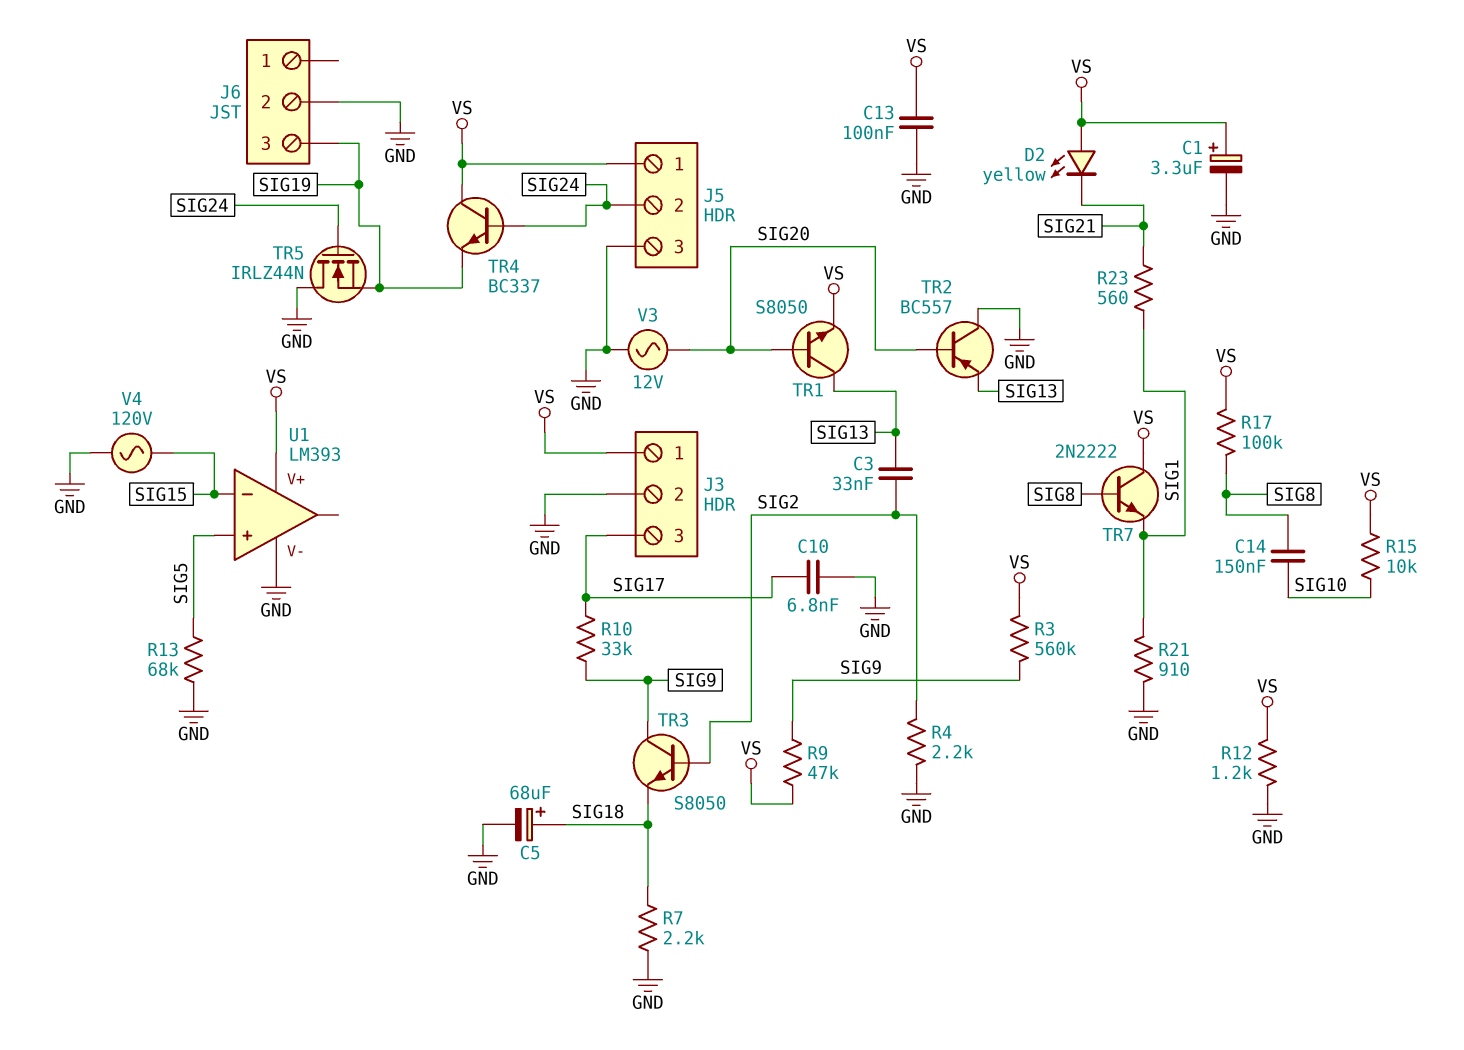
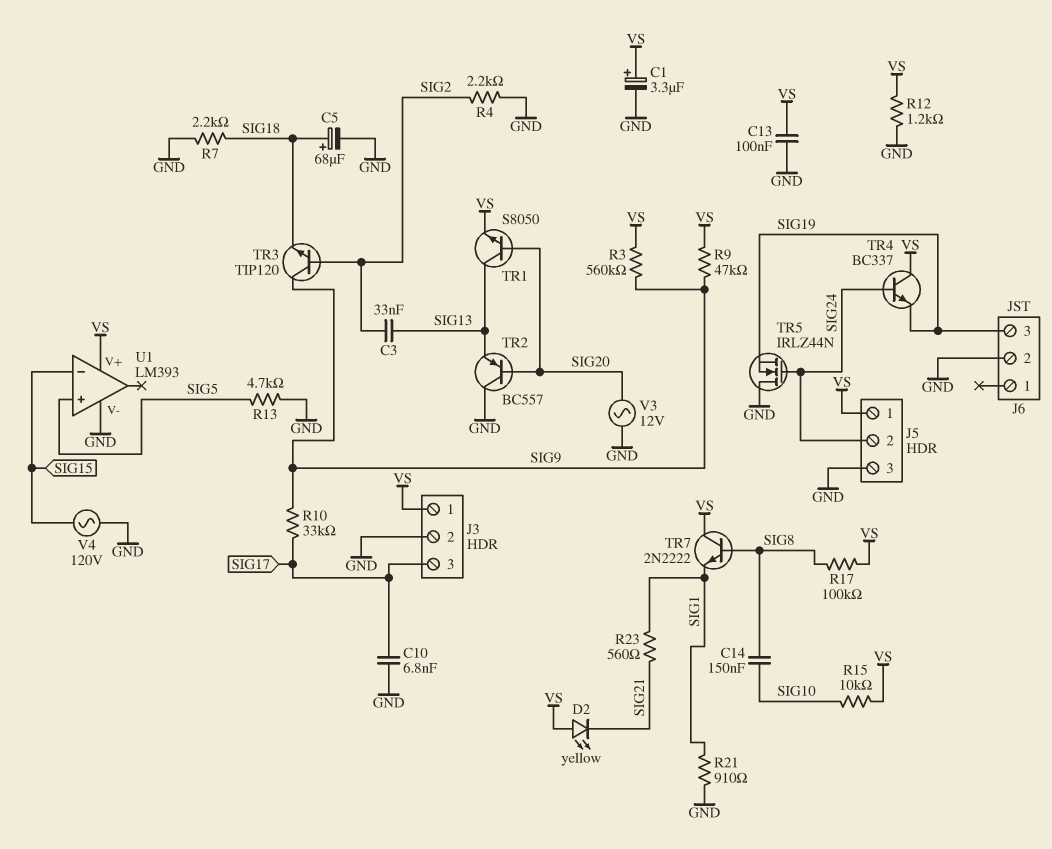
R13: 68k (GND, SIG5) -> 4.7k (GND, SIG5)
TR3: NPN S8050 (B SIG2, C SIG9, E SIG18) -> NPN TIP120 (B SIG2, C SIG9, E SIG18)

